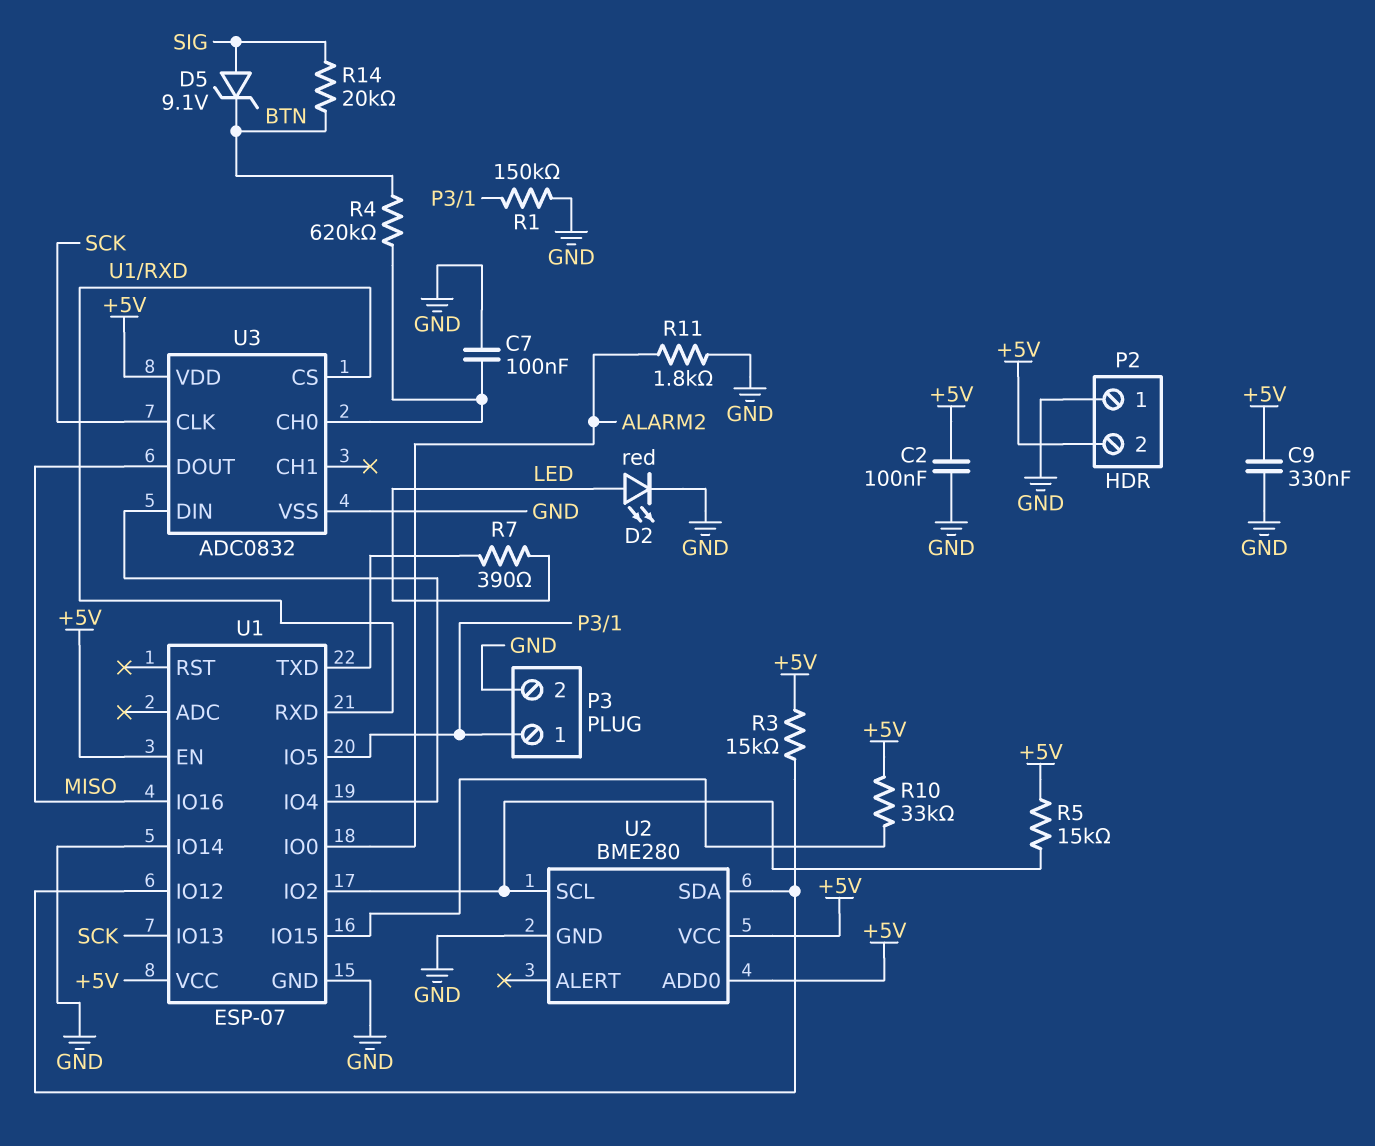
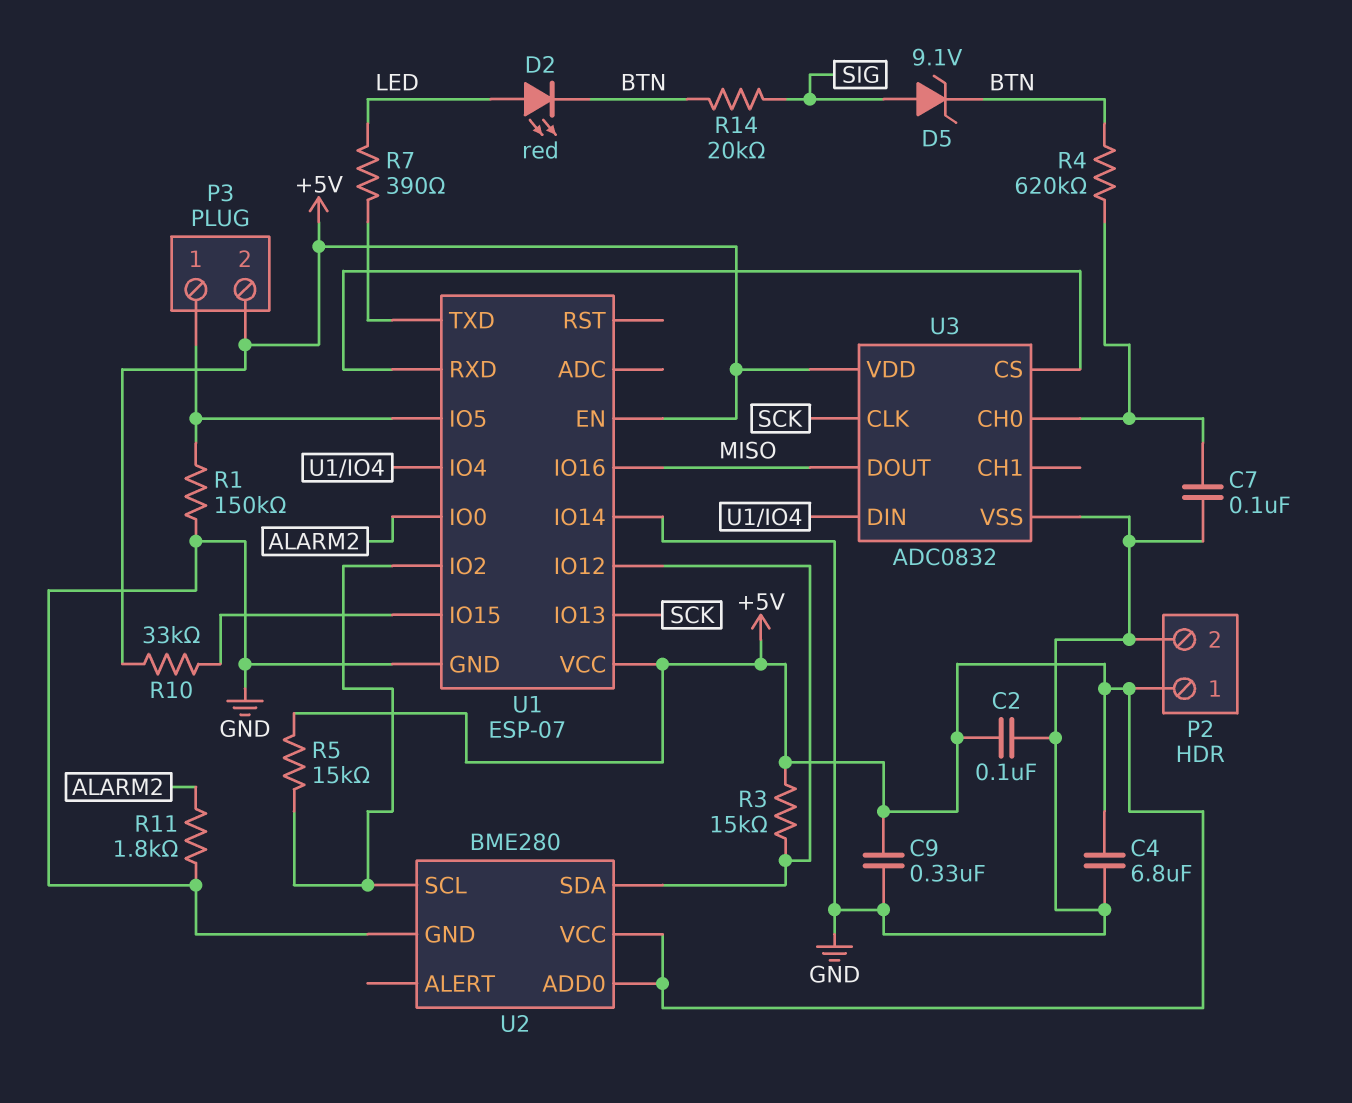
C4: none -> 6.8uF (+5V, GND)
D2: LED red (A LED, K GND) -> LED red (A LED, K BTN)
P2 pin 1: GND -> +5V
P2 pin 2: +5V -> GND
P3 pin 2: GND -> +5V

